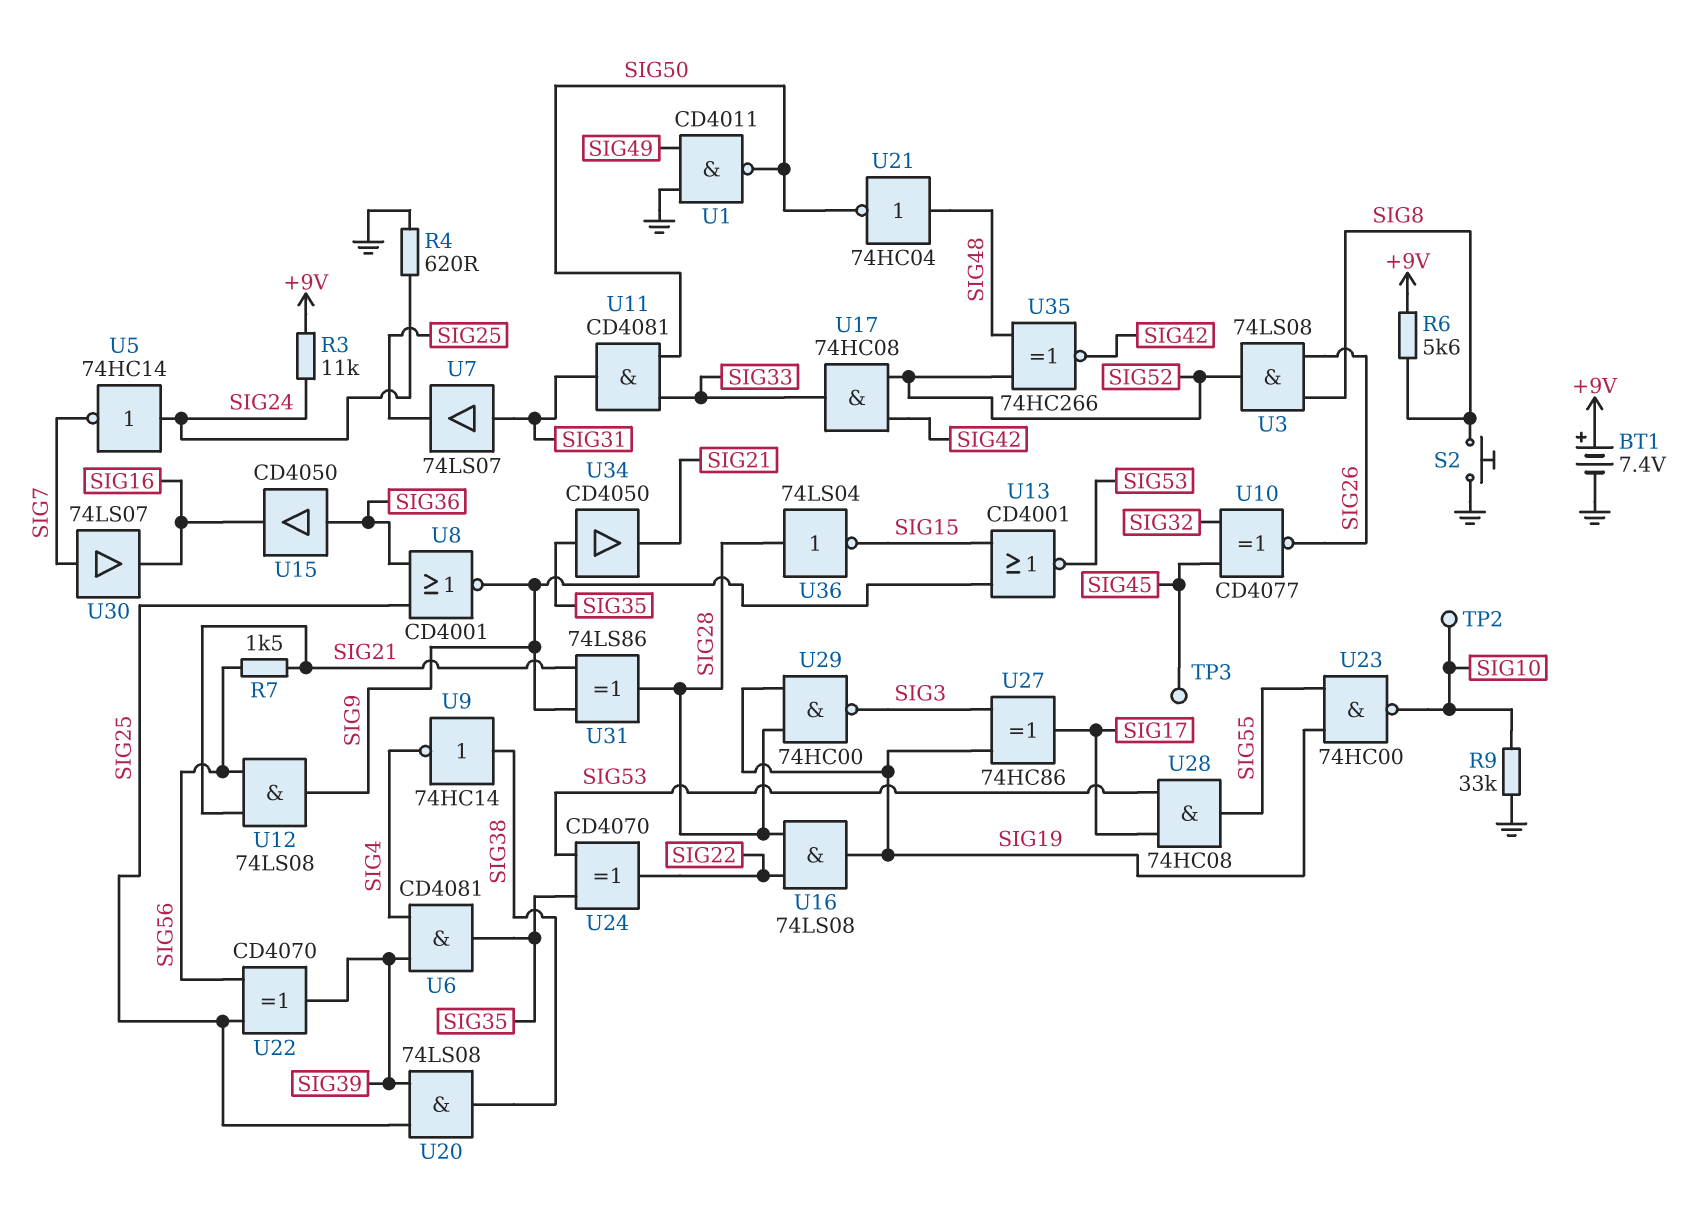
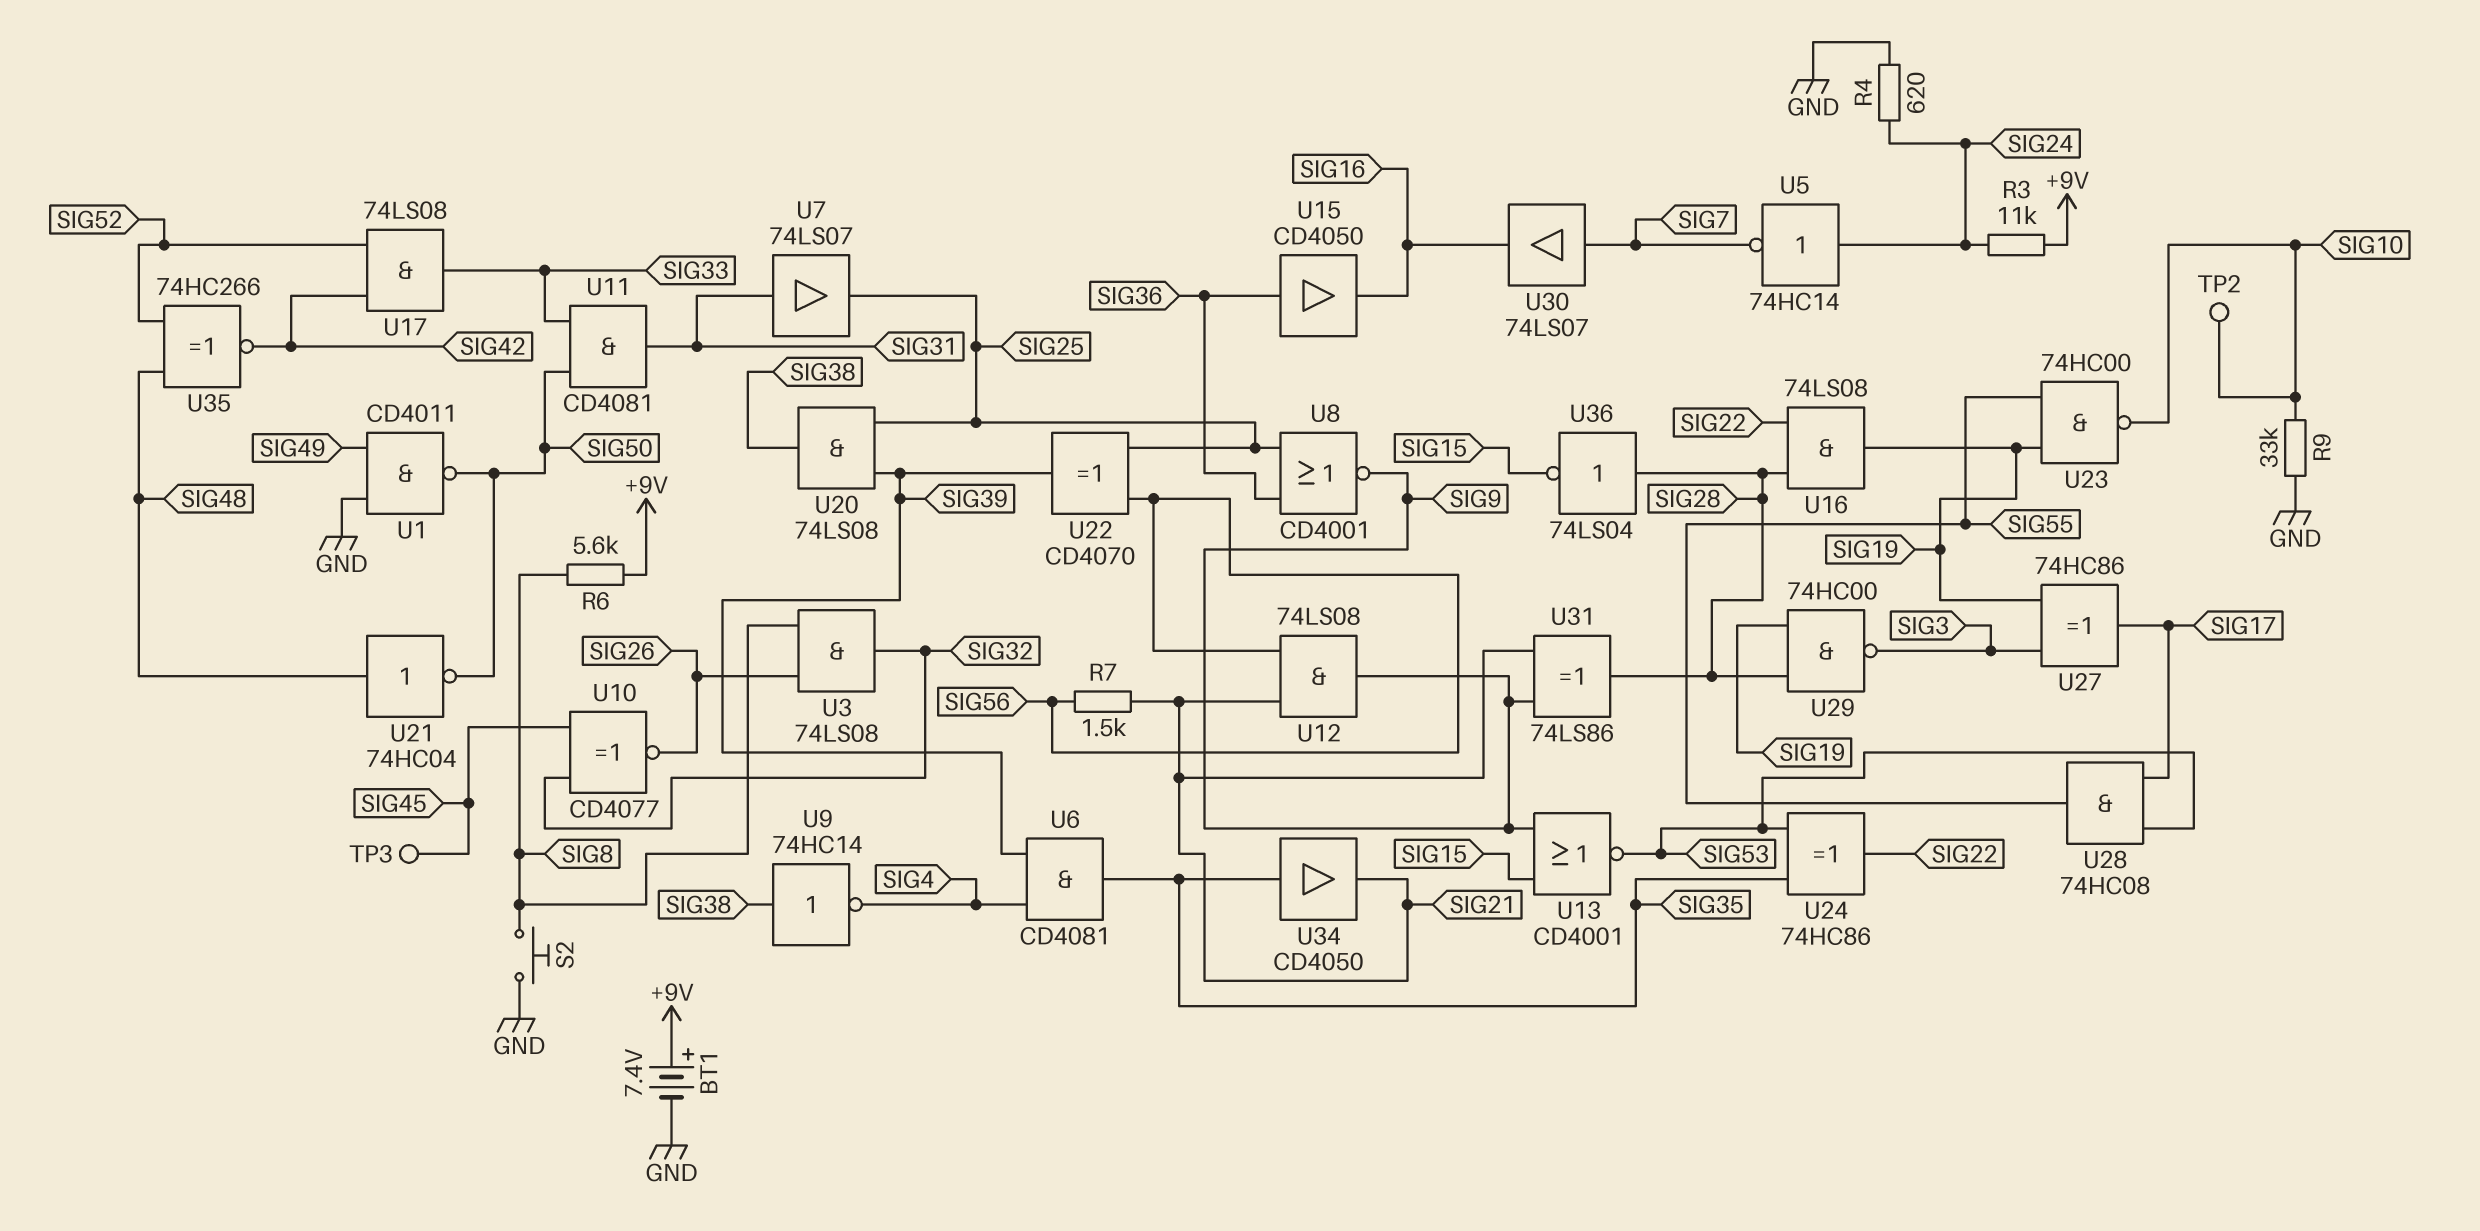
U3: AND 74LS08 (in SIG8, in SIG26, out SIG52) -> AND 74LS08 (in SIG8, in SIG26, out SIG32)
U17: AND 74HC08 (in SIG42, in SIG52, out SIG33) -> AND 74LS08 (in SIG42, in SIG52, out SIG33)
U24: XOR CD4070 (in SIG35, in SIG53, out SIG22) -> XOR 74HC86 (in SIG35, in SIG53, out SIG22)

